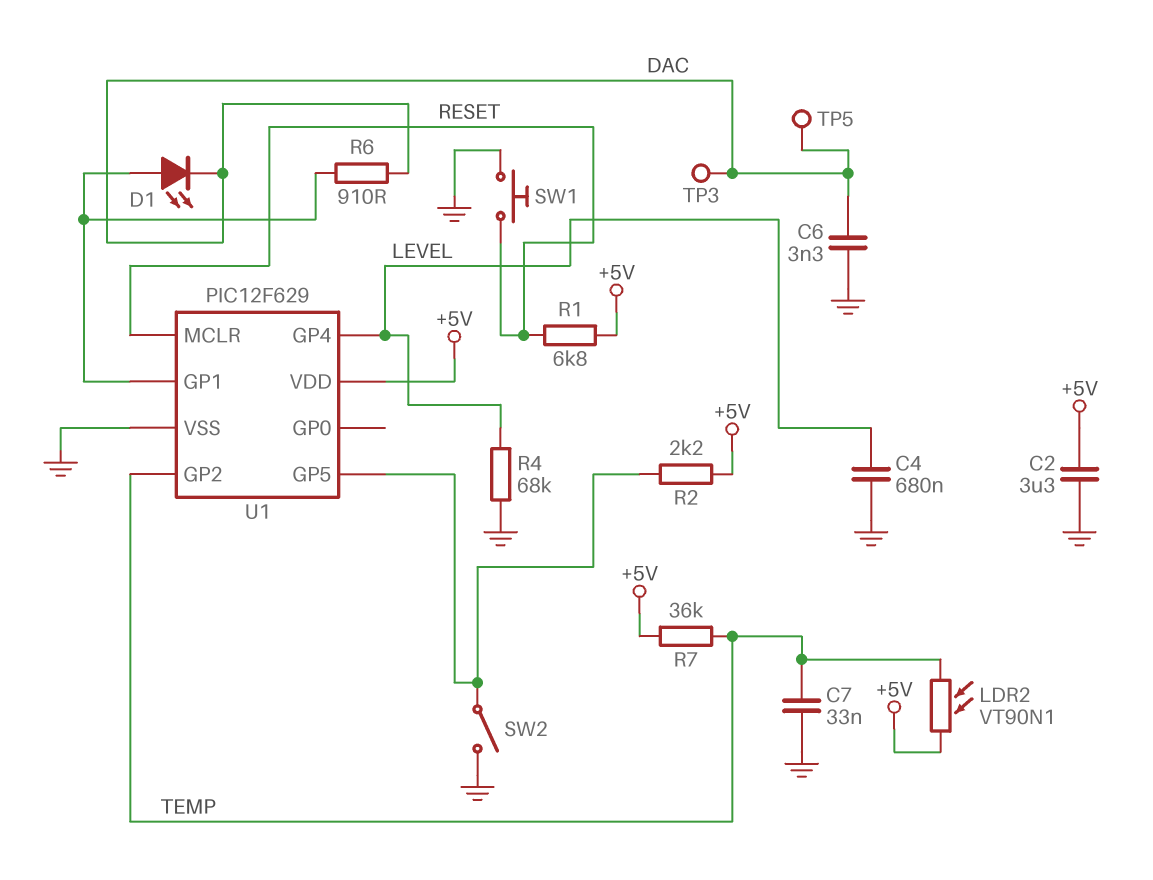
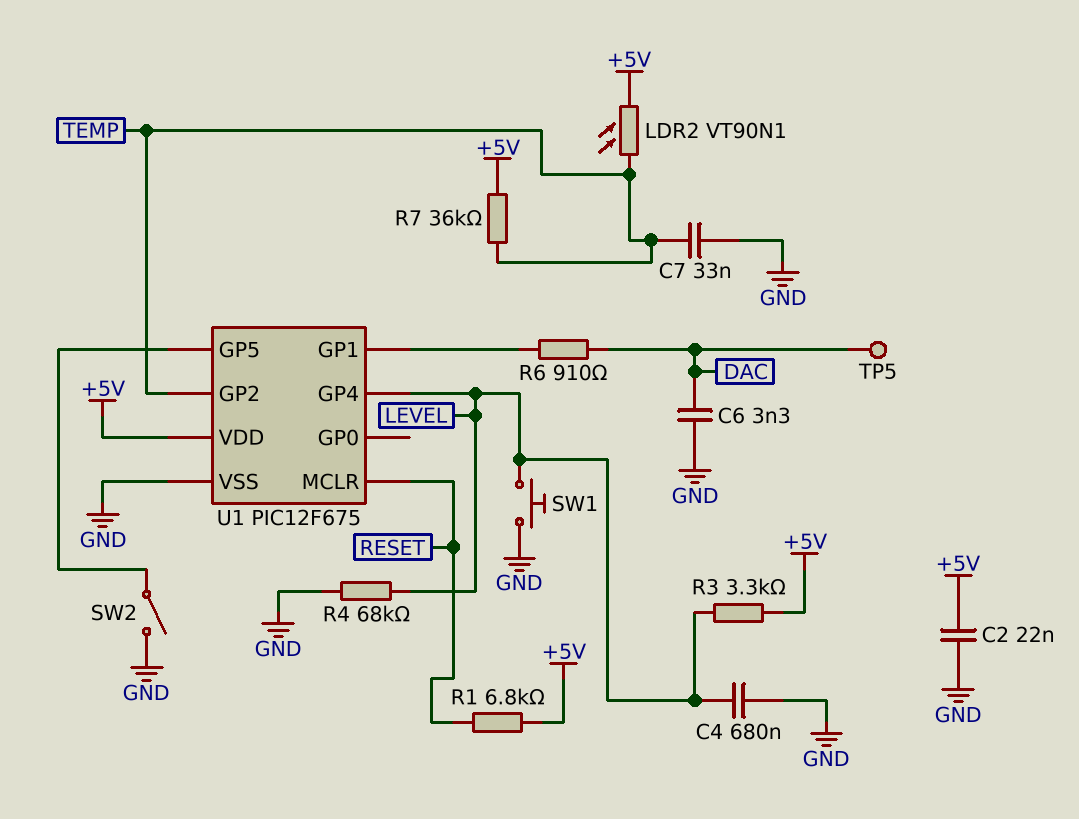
C2: 3.3uF (+5V, GND) -> 22nF (+5V, GND)
D1: LED (A U1/GP1, K DAC) -> none
R2: 2.2k (+5V, U1/GP5) -> none
R3: none -> 3.3k (+5V, LEVEL)
SW1: button (GND, RESET) -> button (GND, LEVEL)
TP3: test point (DAC) -> none
U1: PIC12F629 -> PIC12F675

